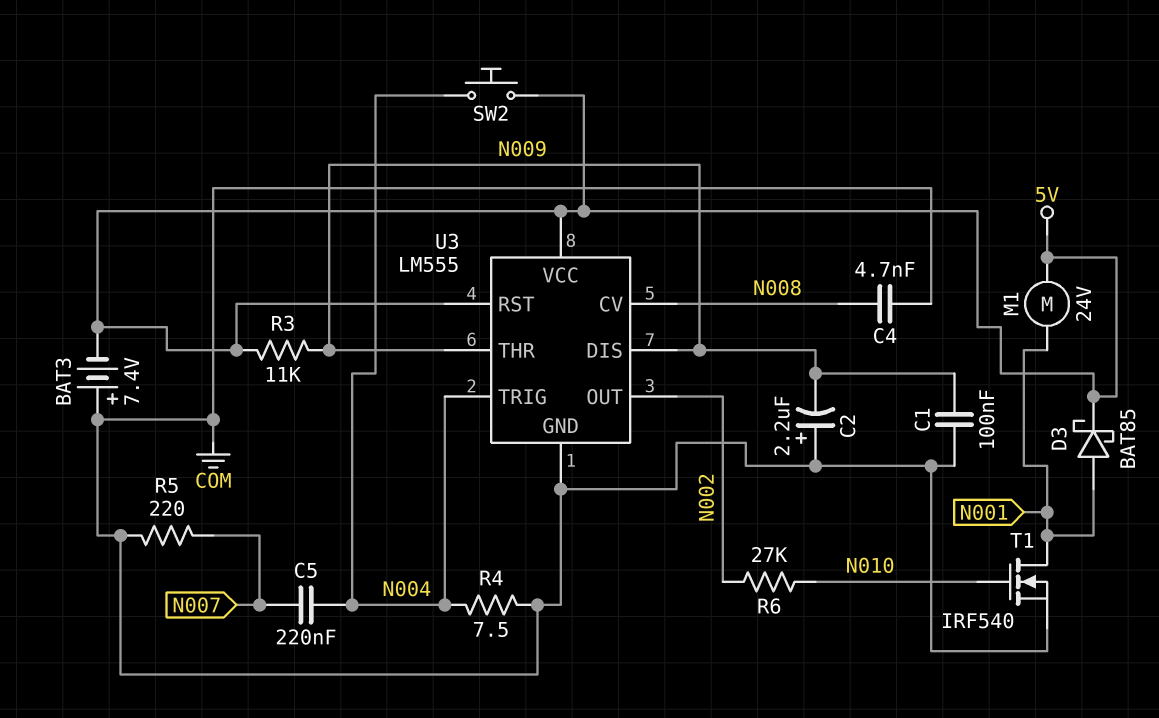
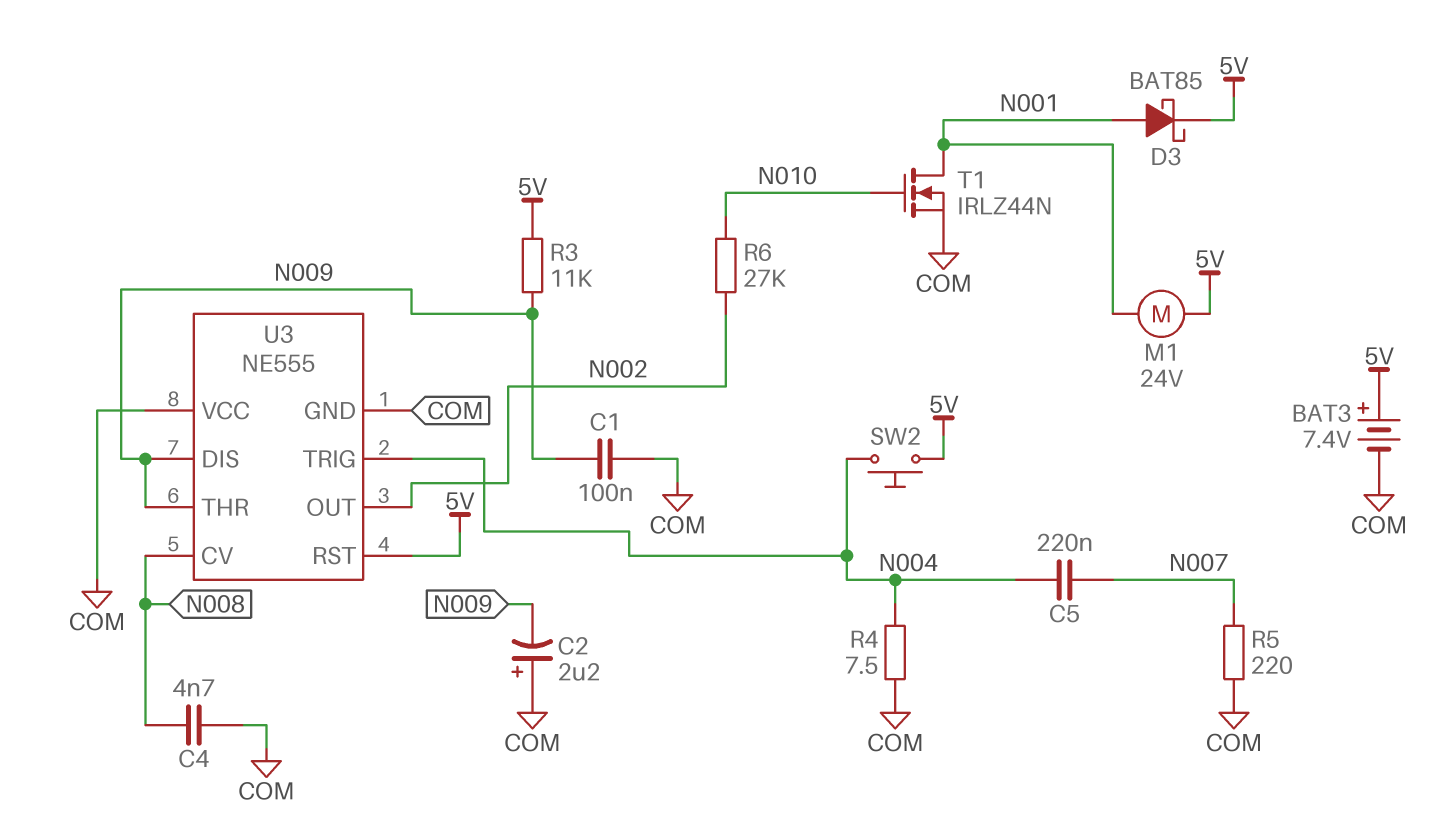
BAT3: 7.4V (plus COM, minus 5V) -> 7.4V (plus 5V, minus COM)
T1: NMOS IRF540 (G N010, D N001, S COM) -> NMOS IRLZ44N (G N010, D N001, S COM)
U3: LM555 -> NE555
U3 pin VCC: 5V -> COM

